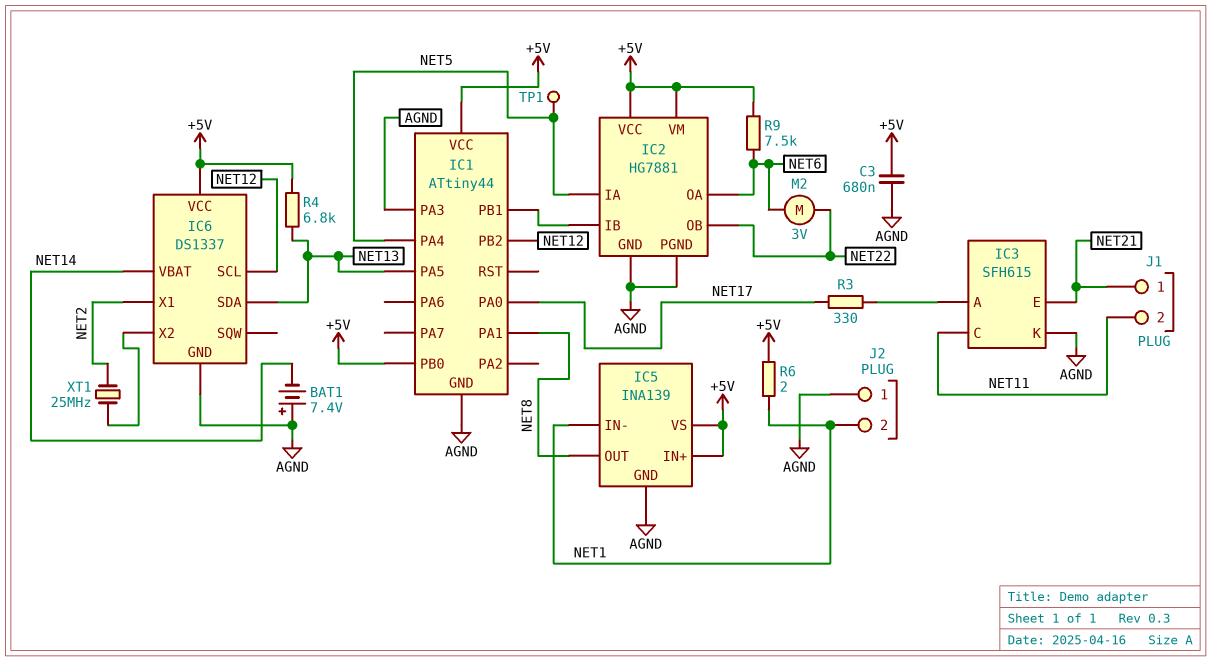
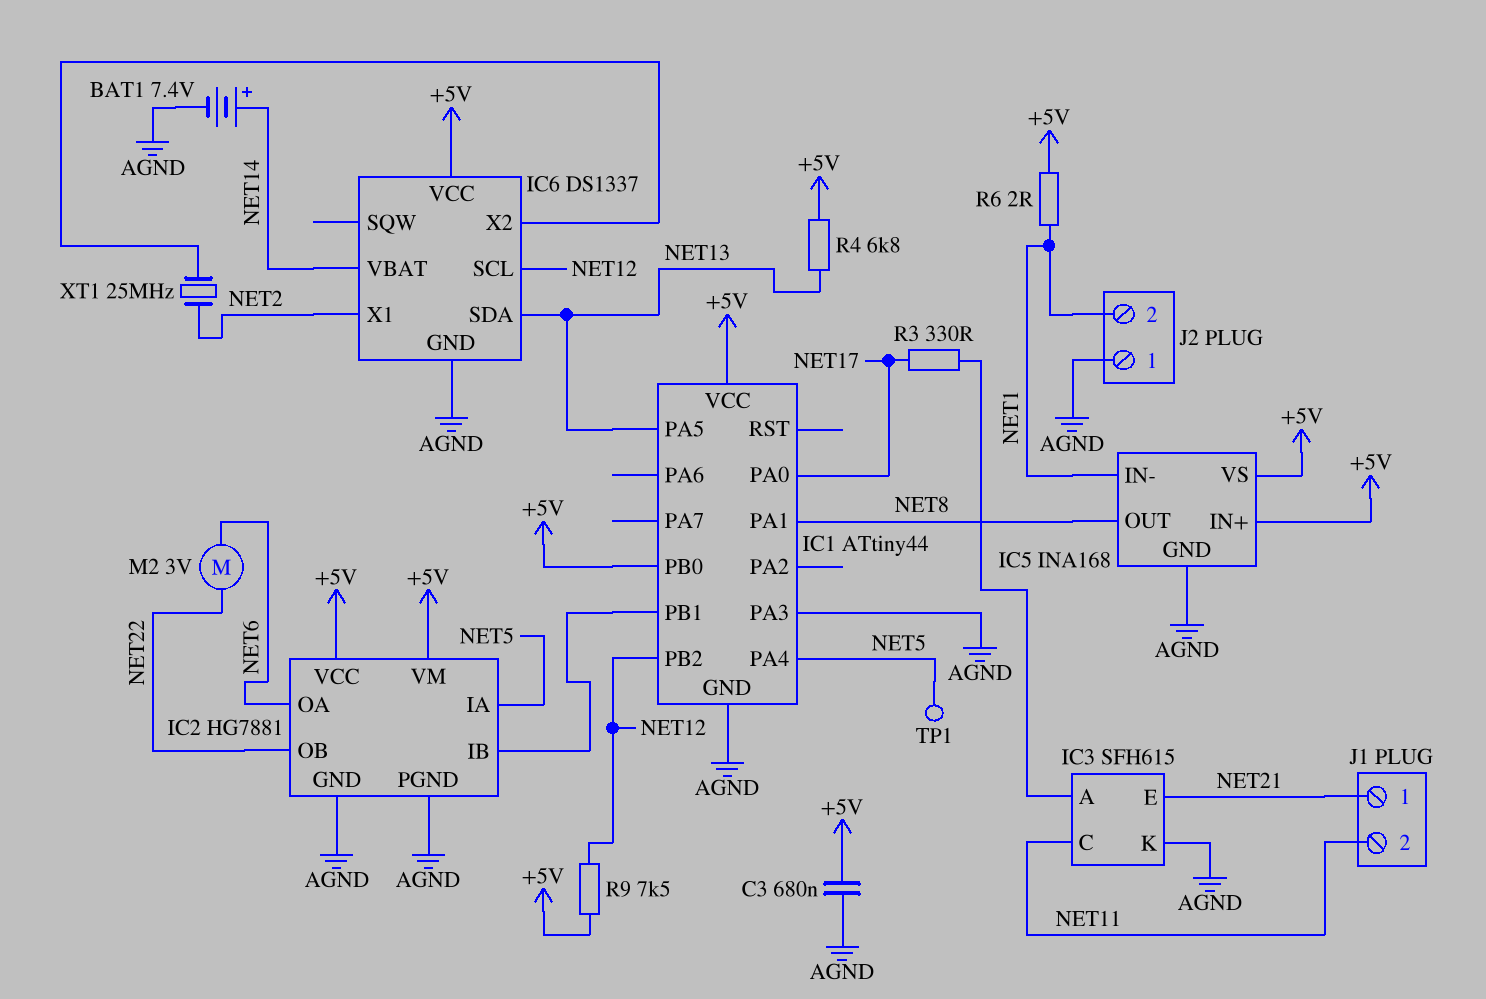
BAT1: 7.4V (plus AGND, minus NET14) -> 7.4V (plus NET14, minus AGND)
IC5: INA139 -> INA168
R9: 7.5k (+5V, NET6) -> 7.5k (+5V, NET12)

